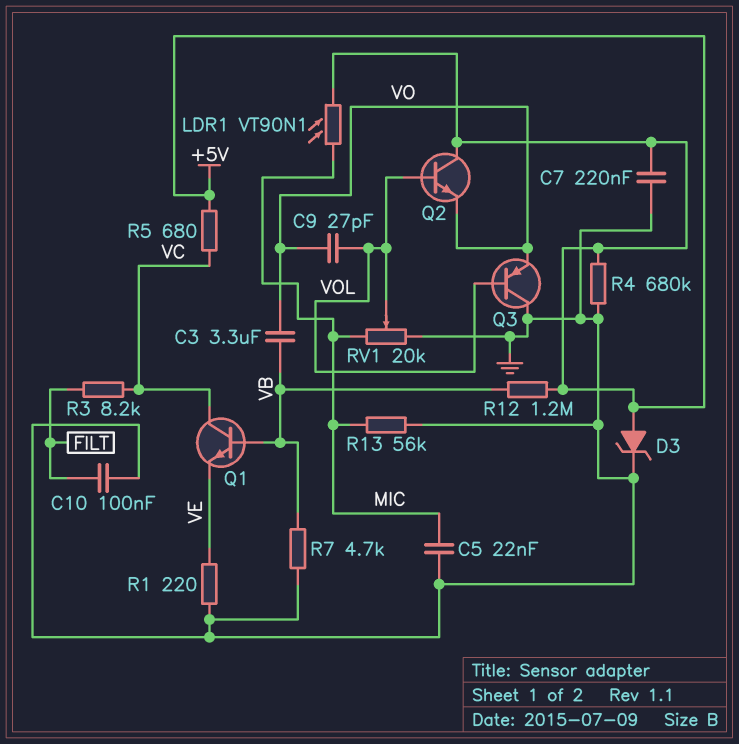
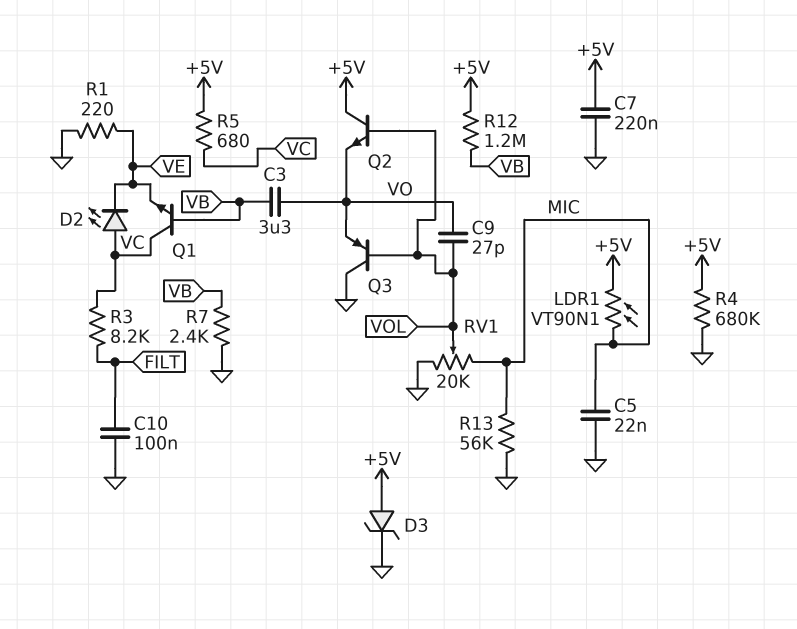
D2: none -> LED (A VC, K VE)
R7: 4.7k (GND, VB) -> 2.4k (GND, VB)

